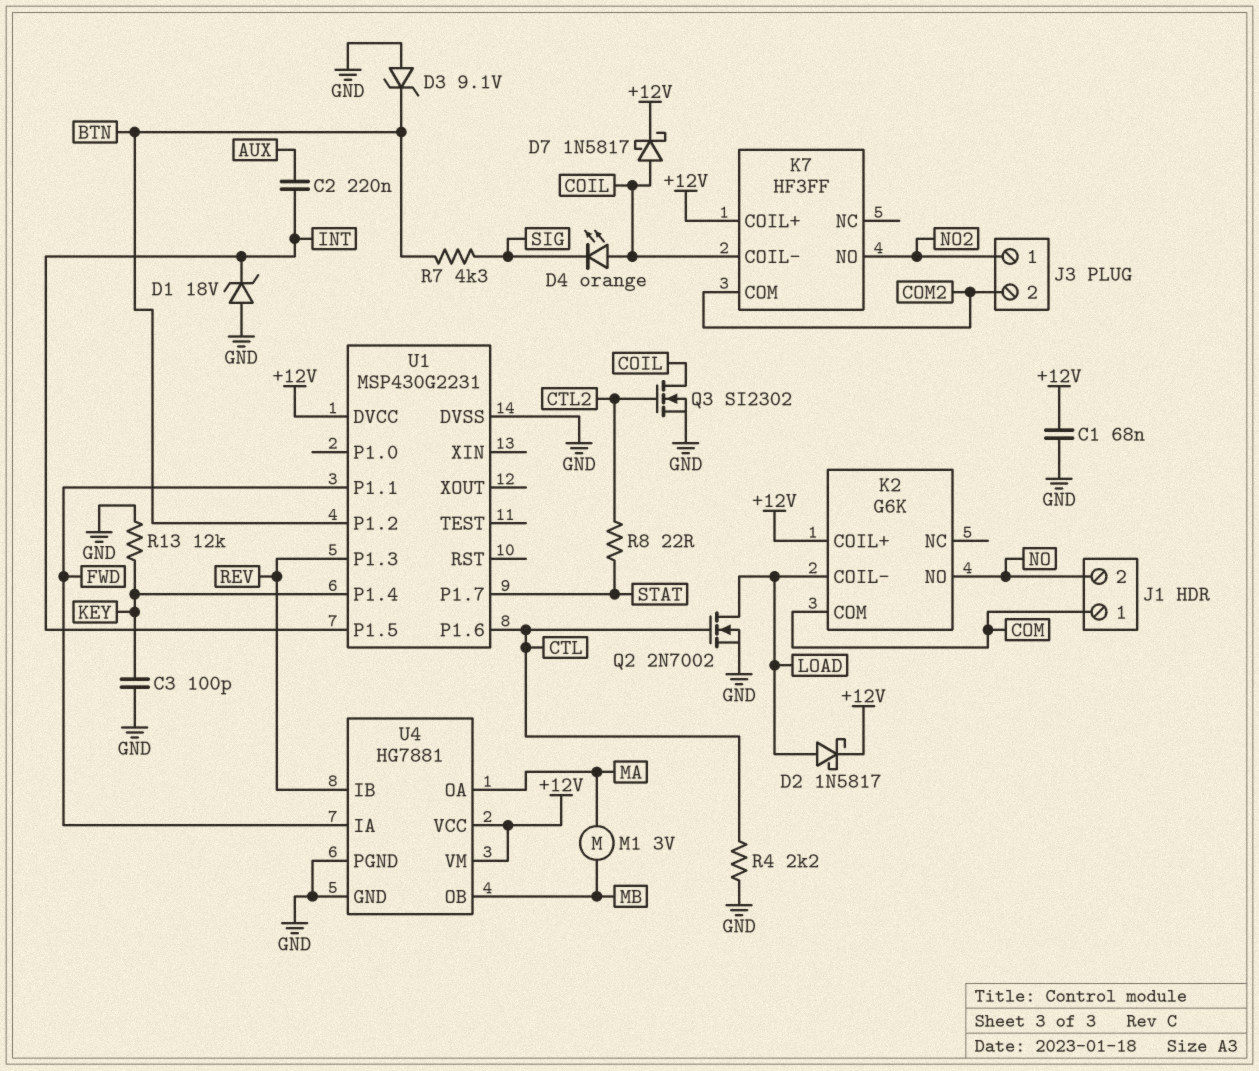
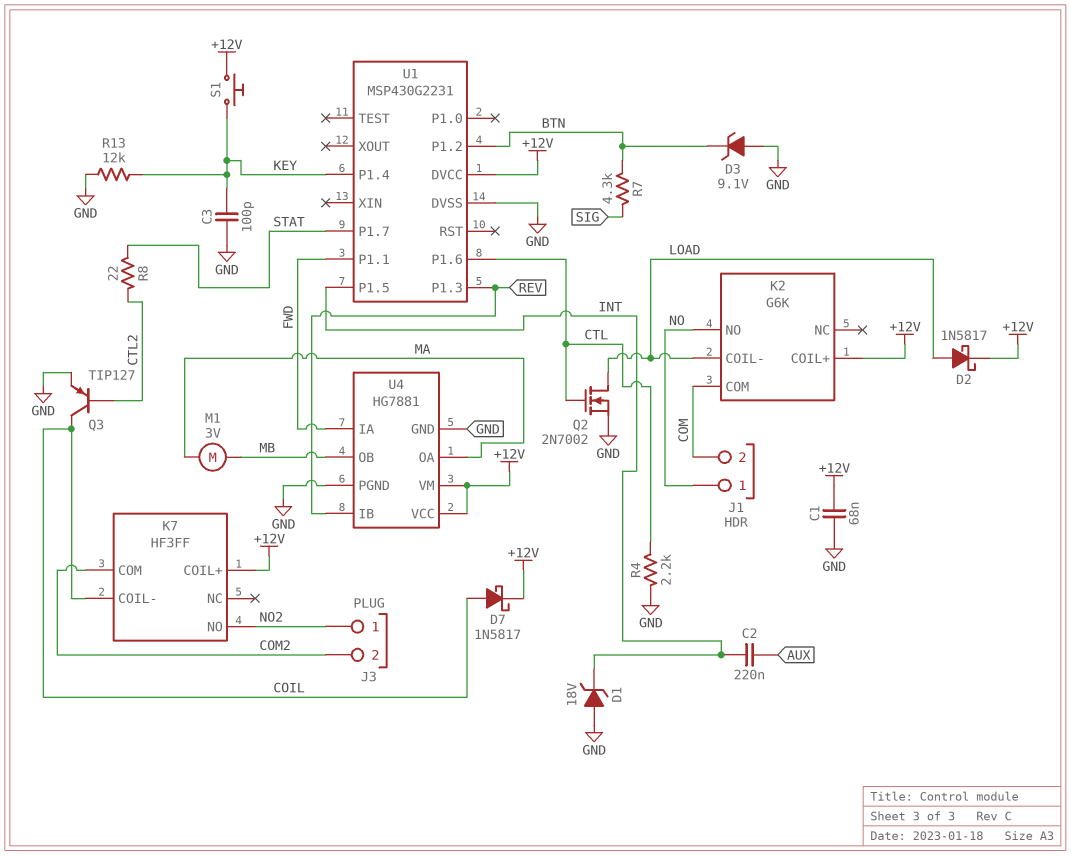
D4: LED orange (A COIL, K SIG) -> none
J1 pin 1: COM -> NO
J1 pin 2: NO -> COM
Q3: NMOS SI2302 (G CTL2, D COIL, S GND) -> PNP TIP127 (B CTL2, C COIL, E GND)
S1: none -> button (+12V, KEY)

